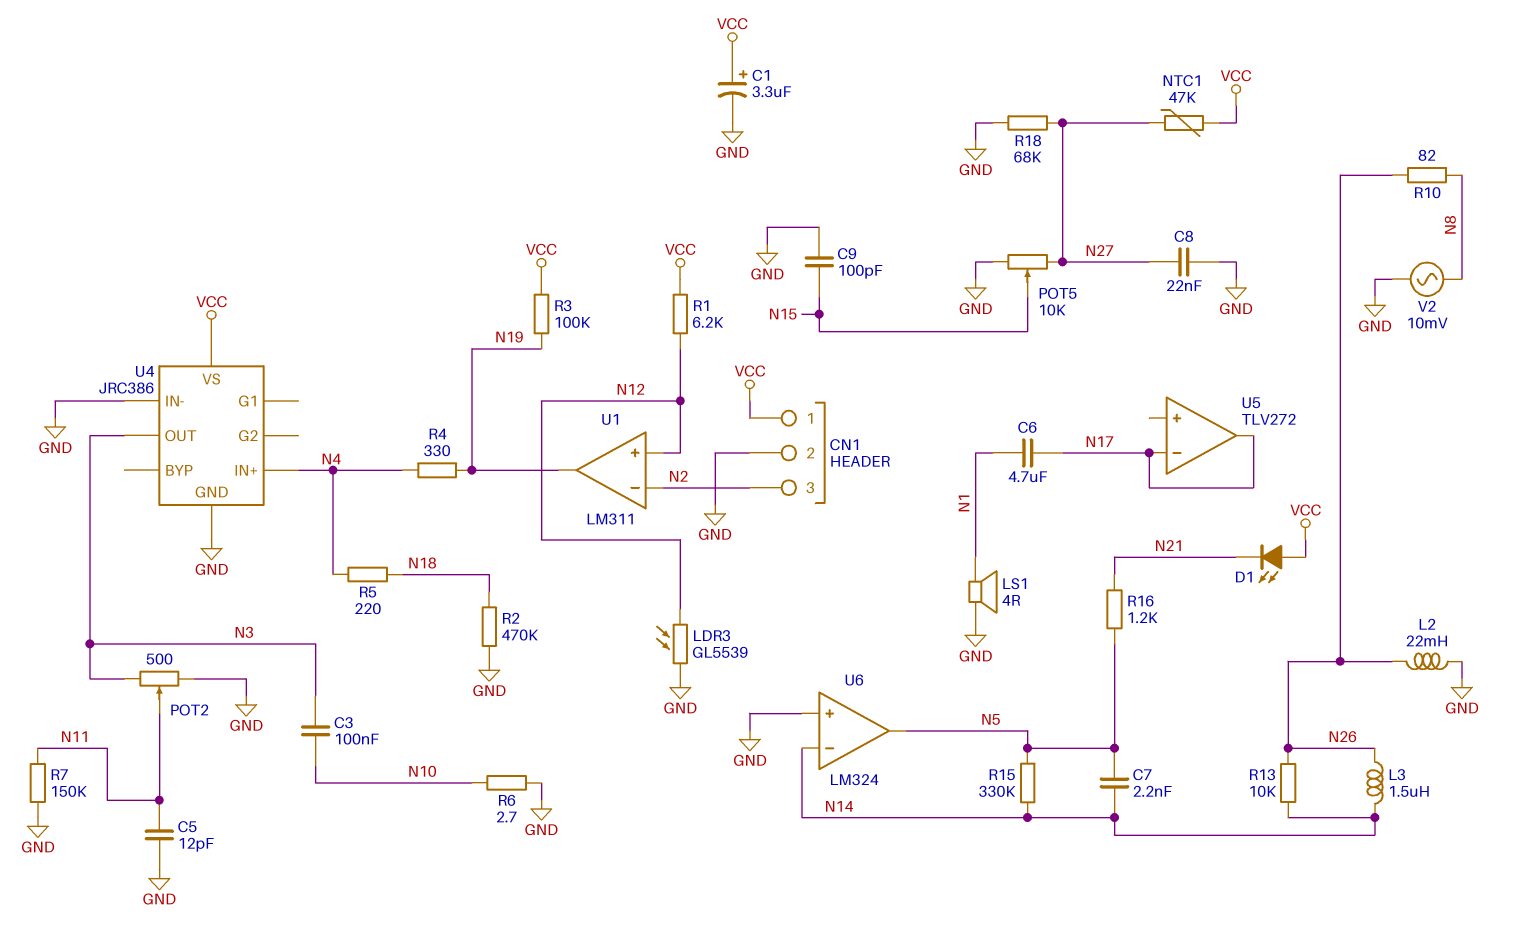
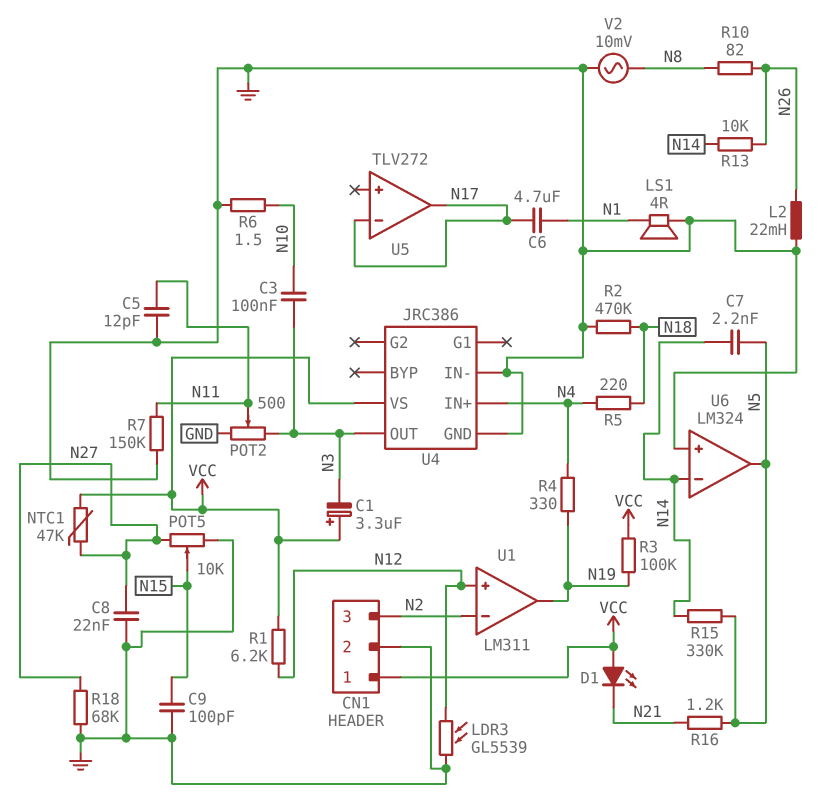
C1: 3.3uF (plus VCC, minus GND) -> 3.3uF (plus VCC, minus N3)
L3: 1.5uH (N14, N26) -> none
R6: 2.7 (GND, N10) -> 1.5 (GND, N10)

